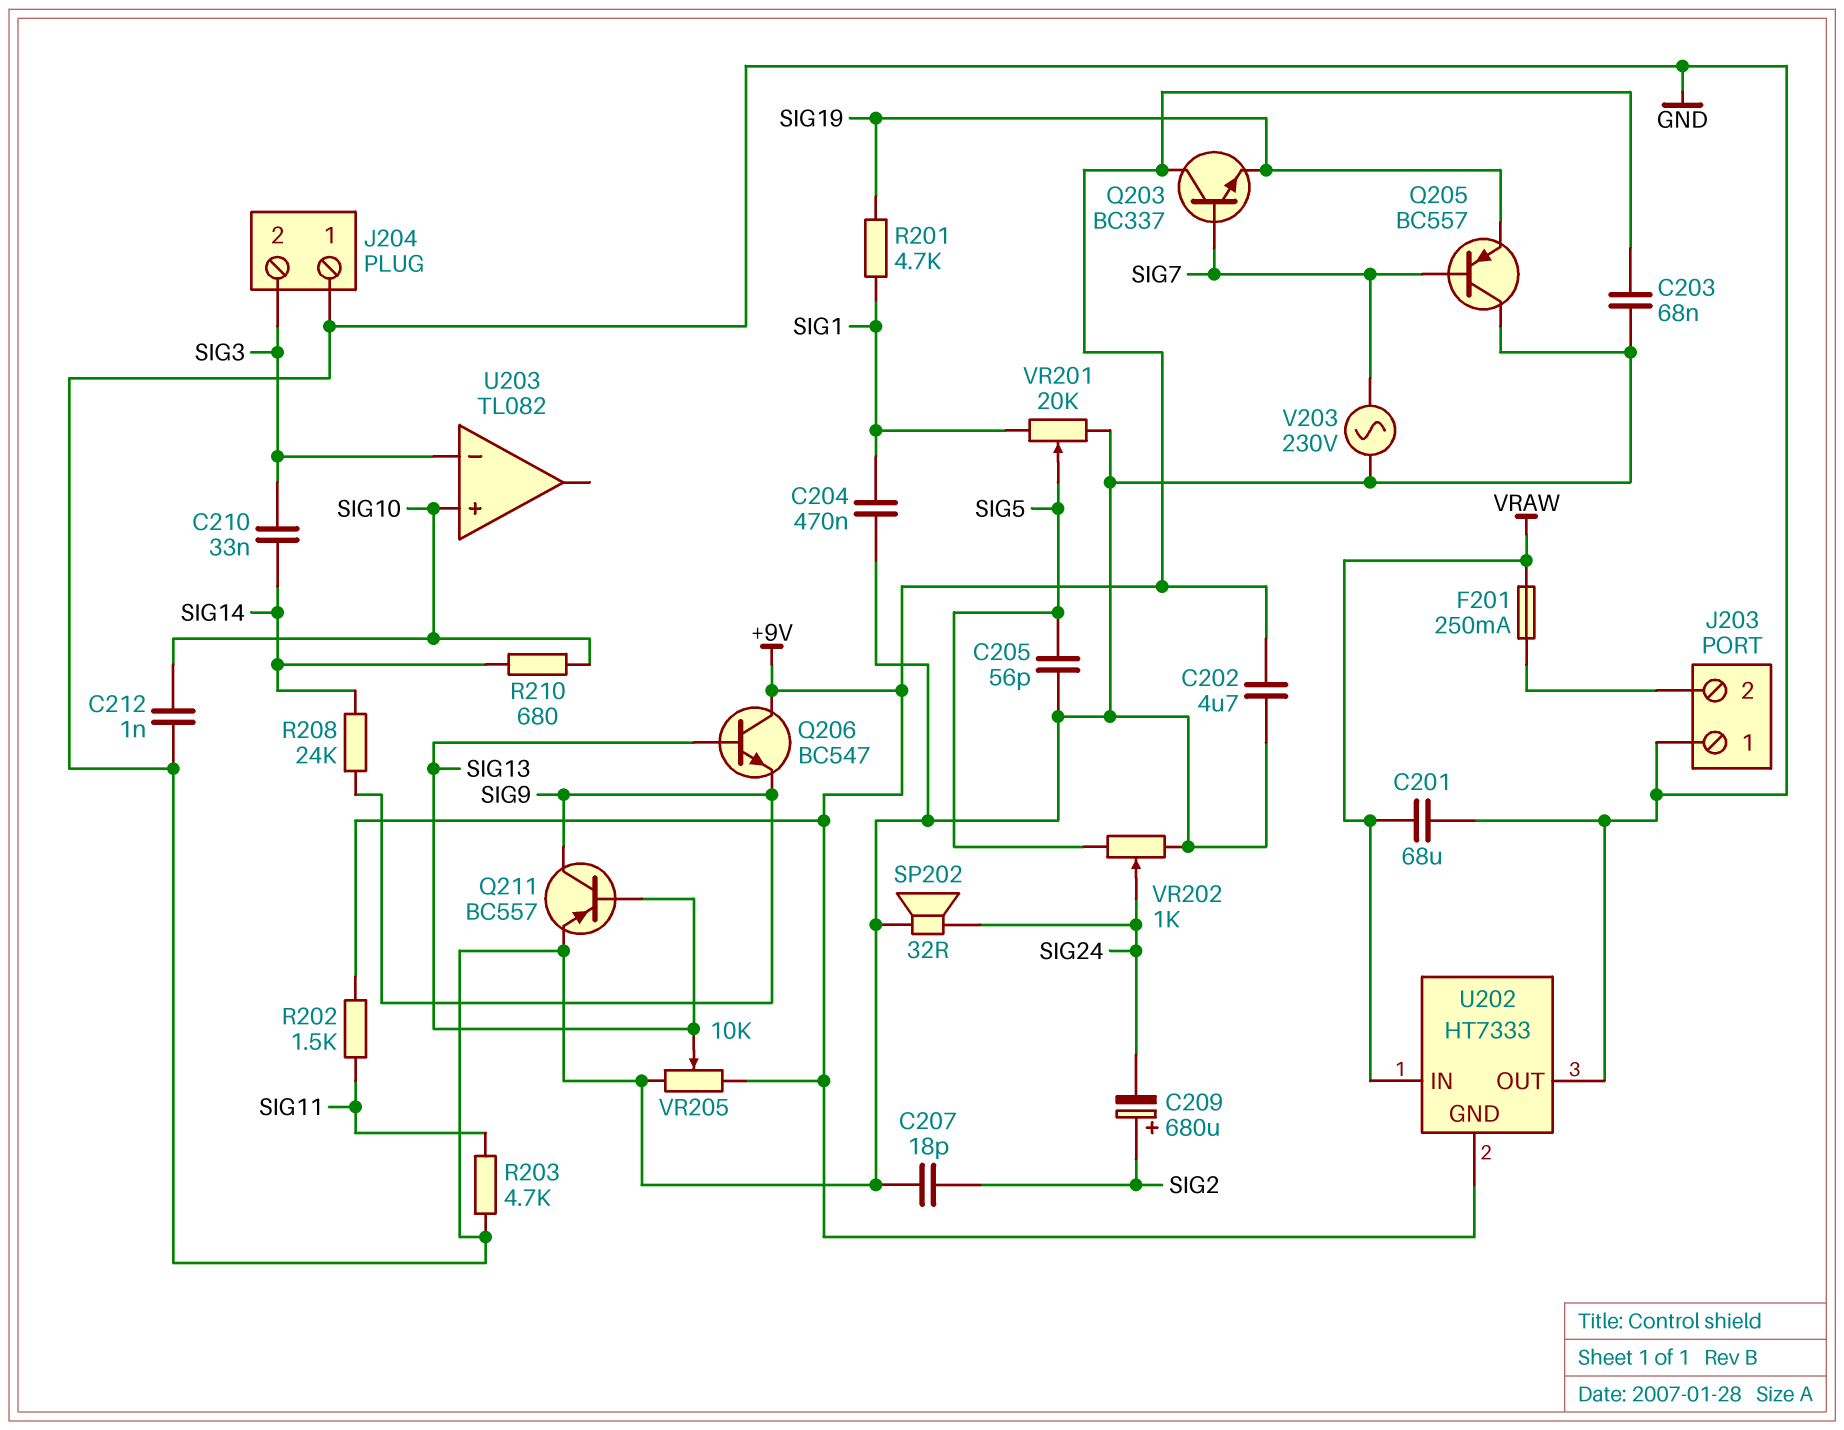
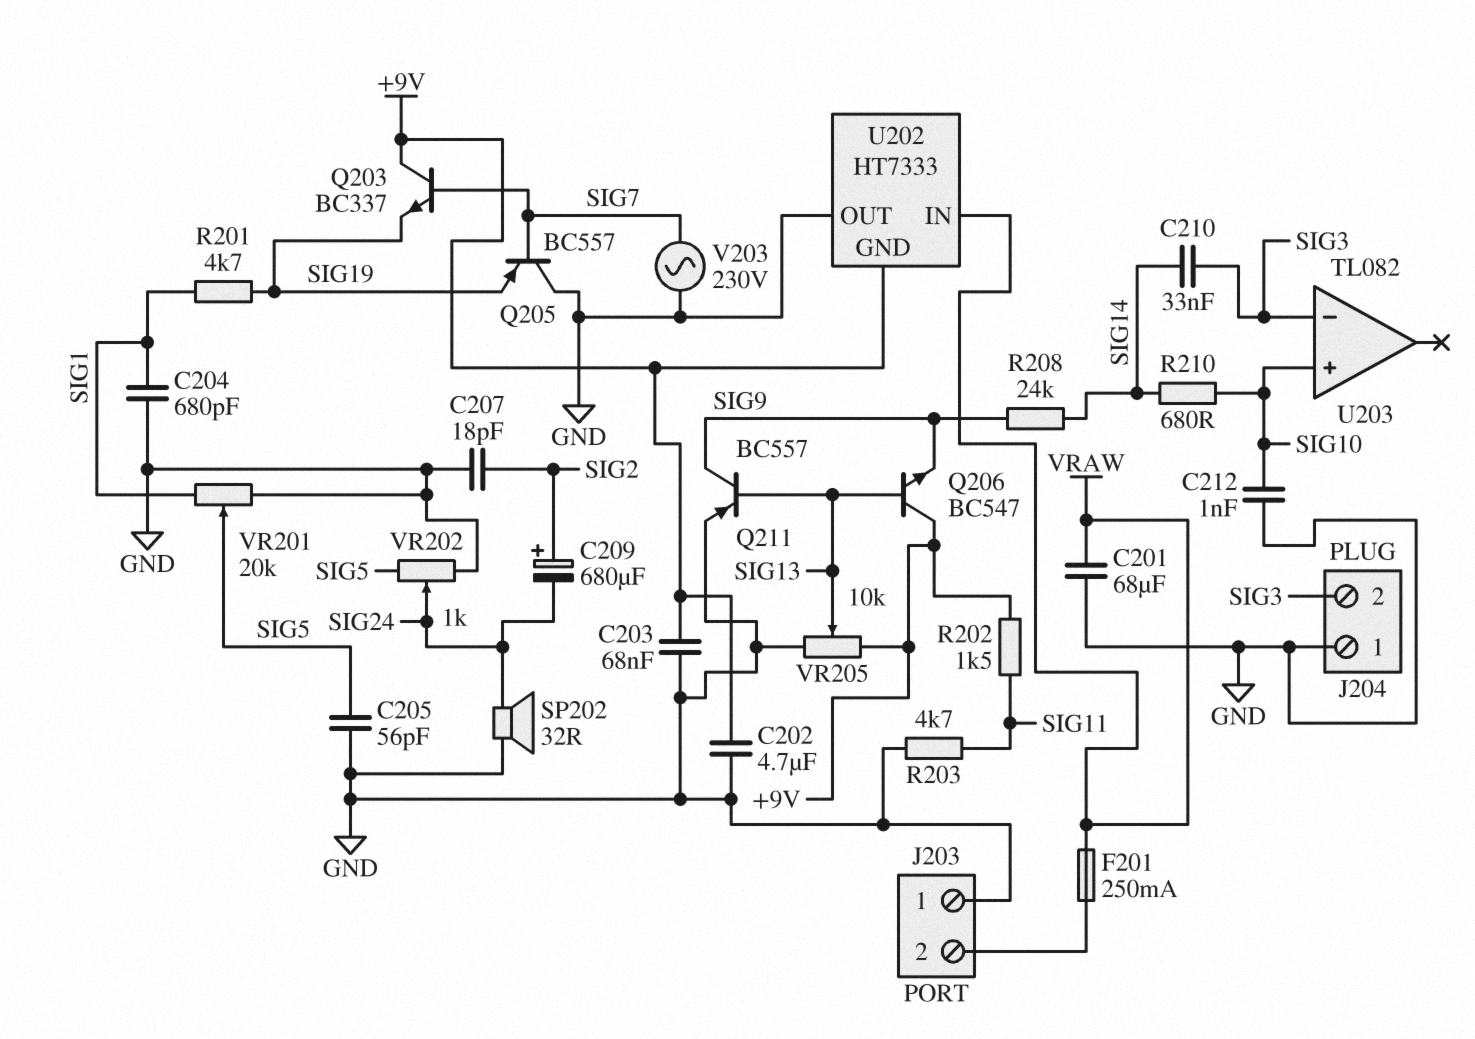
C204: 470nF (GND, SIG1) -> 680pF (GND, SIG1)

